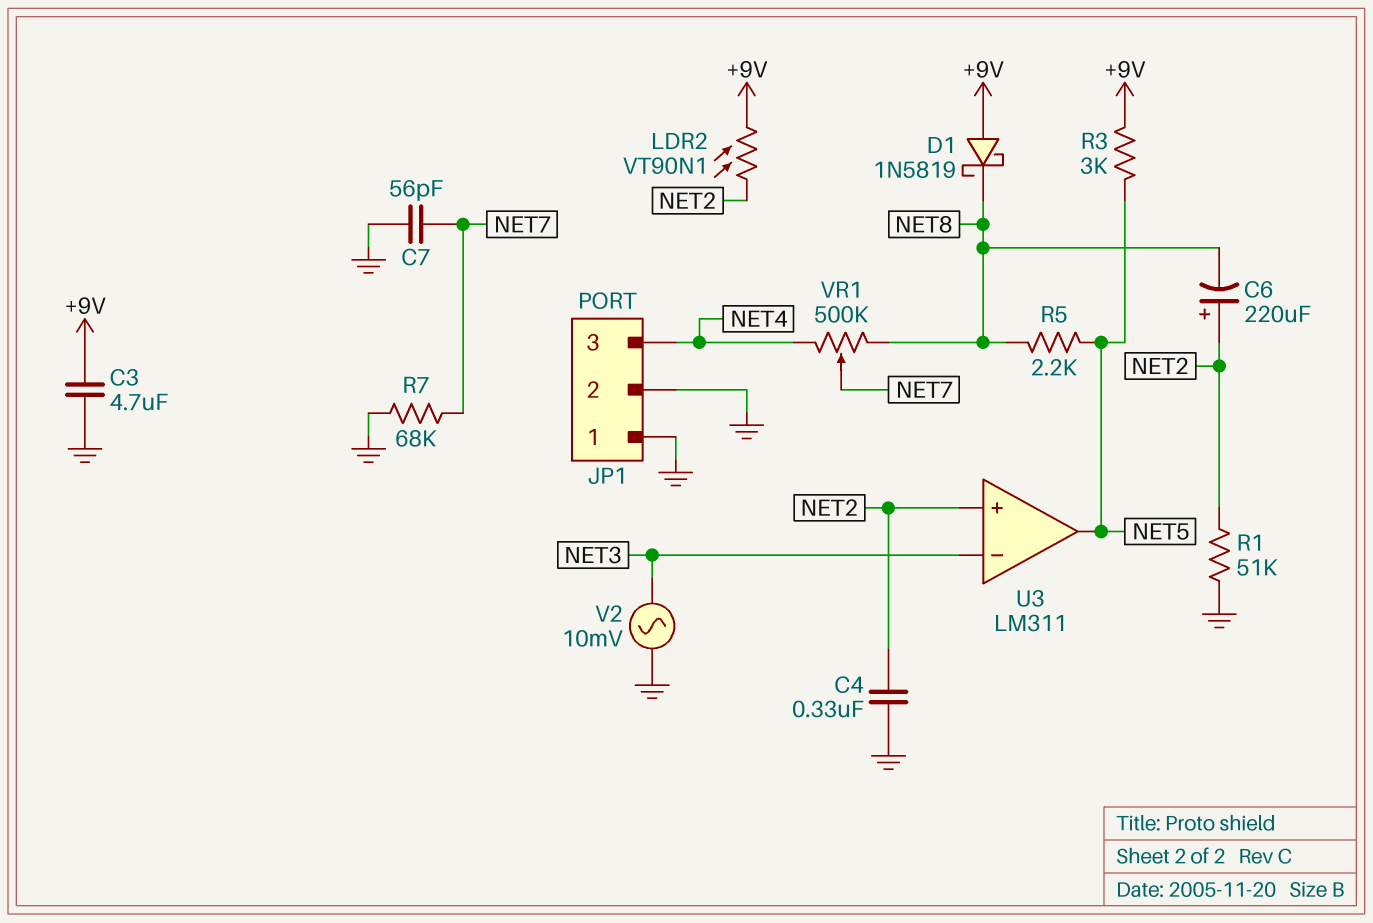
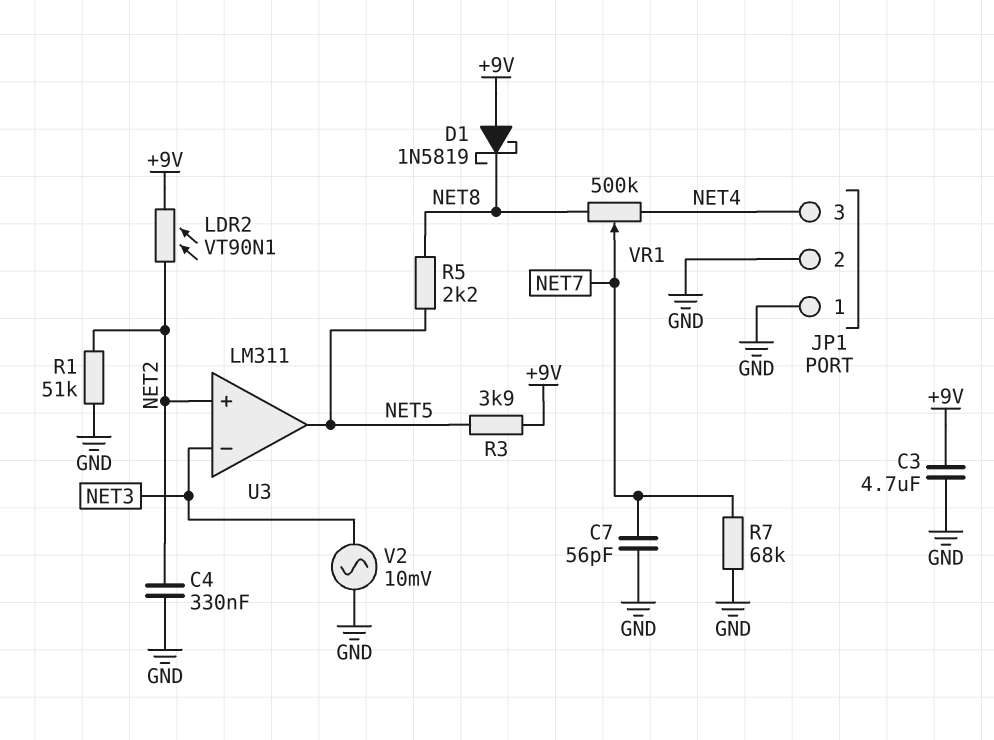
C6: 220uF (plus NET2, minus NET8) -> none
R3: 3k (+9V, NET5) -> 3.9k (+9V, NET5)

